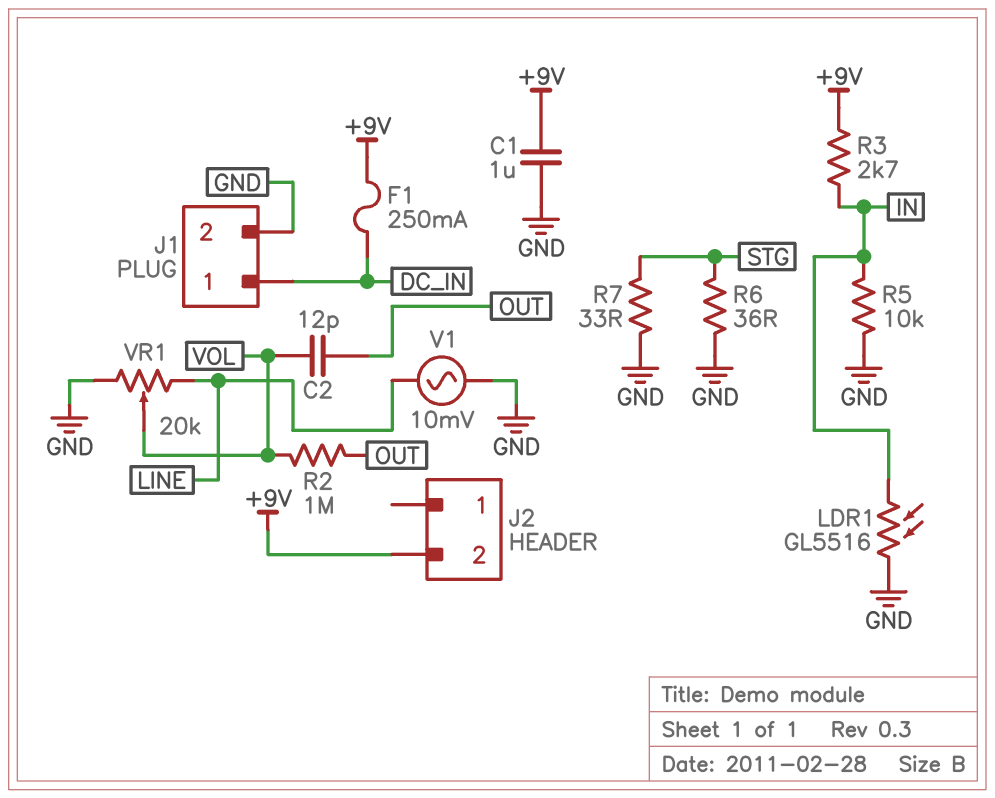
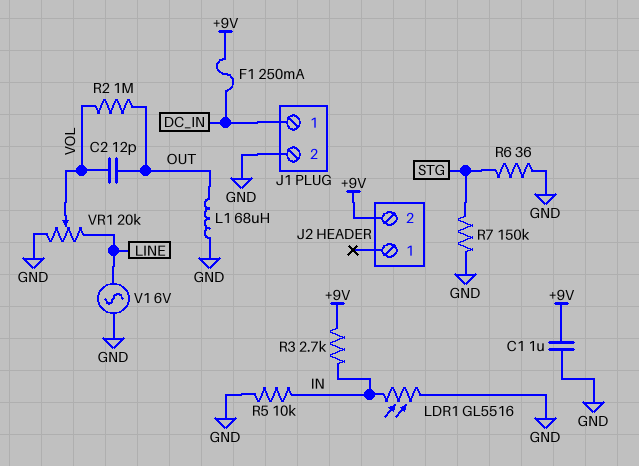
L1: none -> 68uH (GND, OUT)
R7: 33 (GND, STG) -> 150k (GND, STG)
V1: AC 10mV (GND, LINE) -> AC 6V (GND, LINE)

